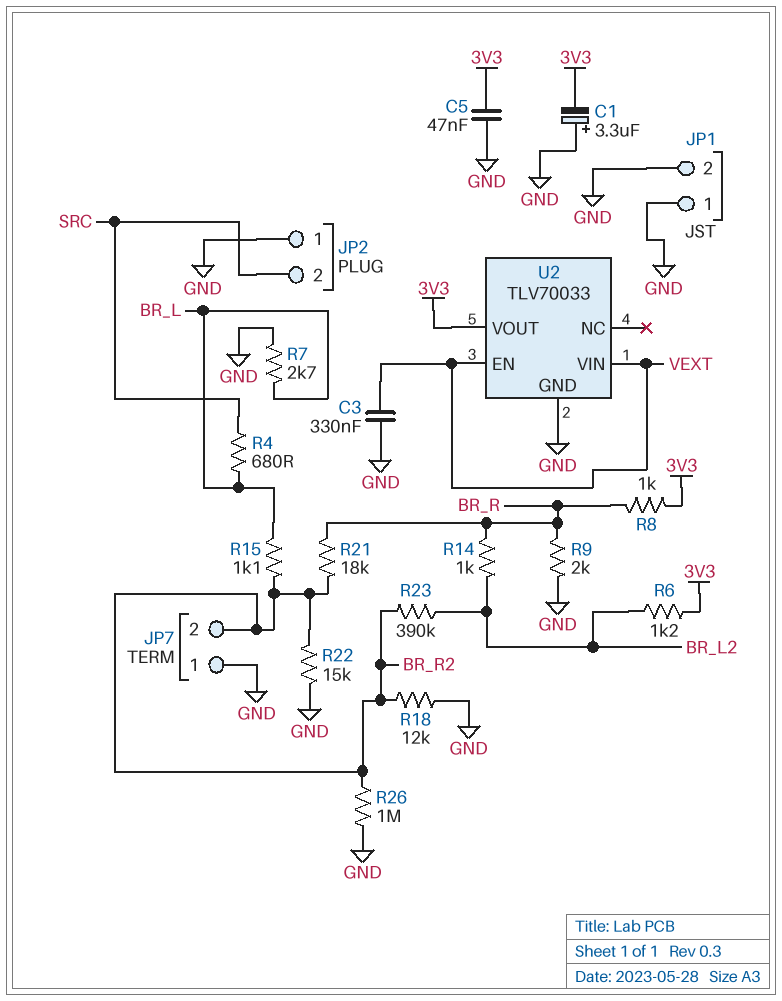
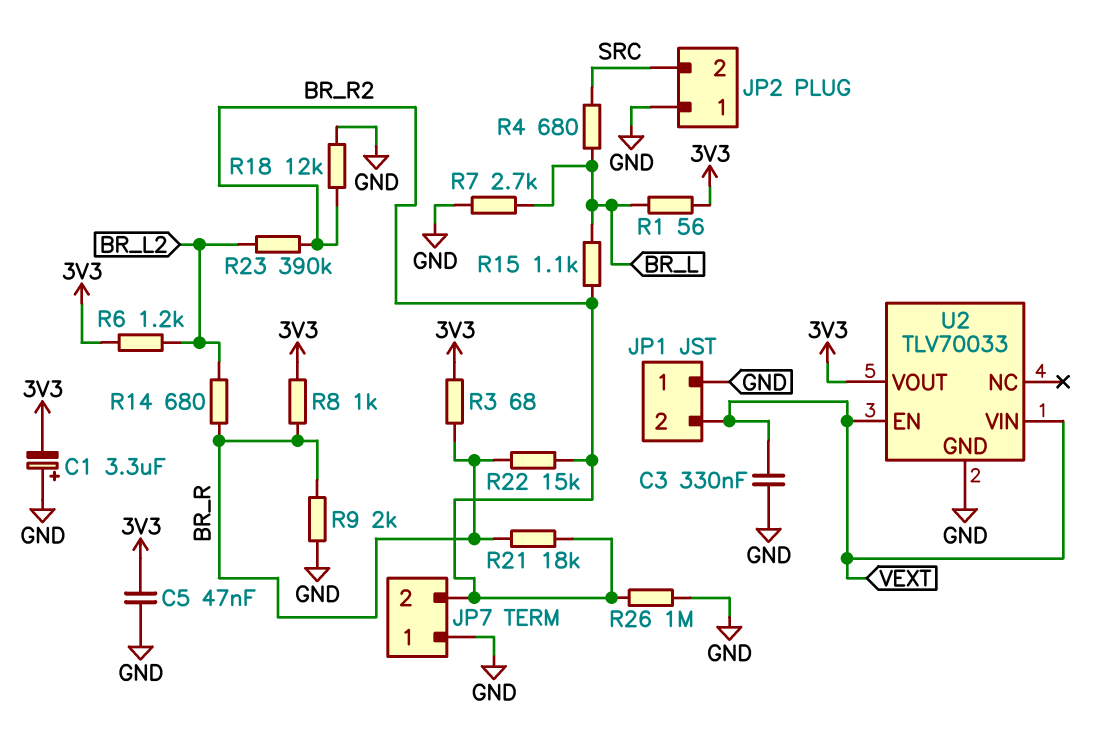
JP1 pin 2: GND -> VEXT
R1: none -> 56 (3V3, BR_L)
R3: none -> 68 (3V3, BR_R)
R14: 1k (BR_L2, BR_R) -> 680 (BR_L2, BR_R)
R22: 15k (BR_R2, GND) -> 15k (BR_R, BR_R2)

